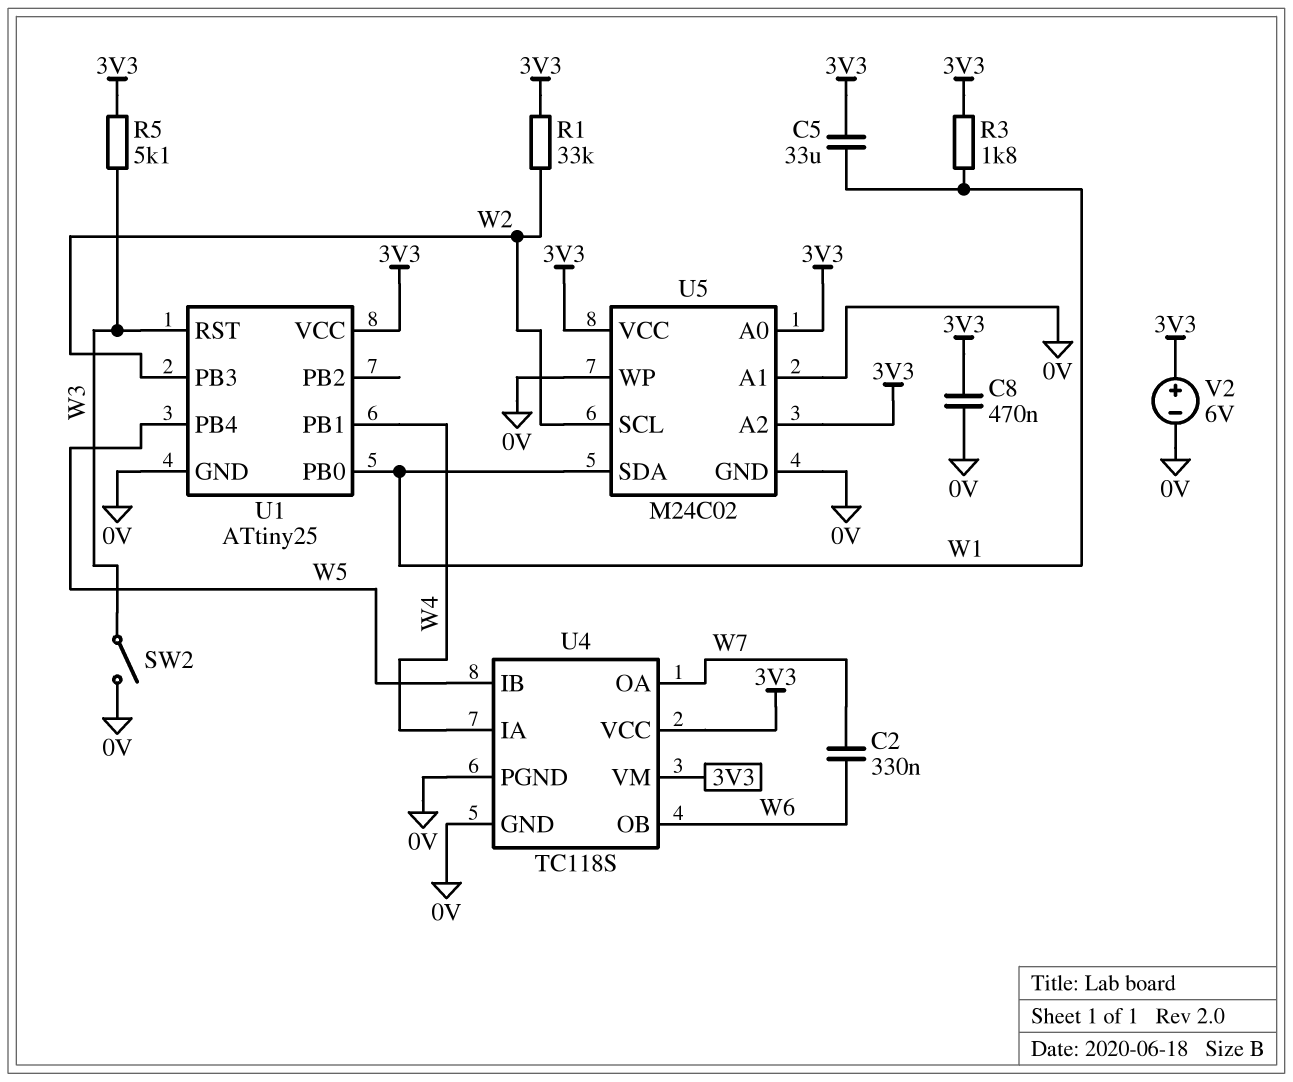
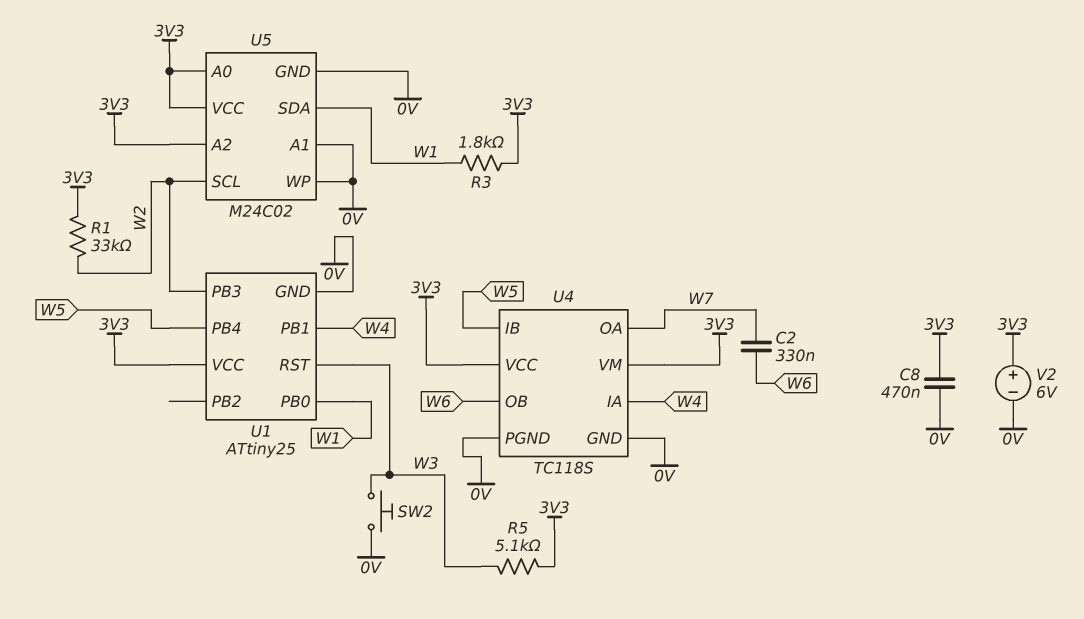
C5: 33uF (3V3, W1) -> none
SW2: switch (0V, W3) -> button (0V, W3)

